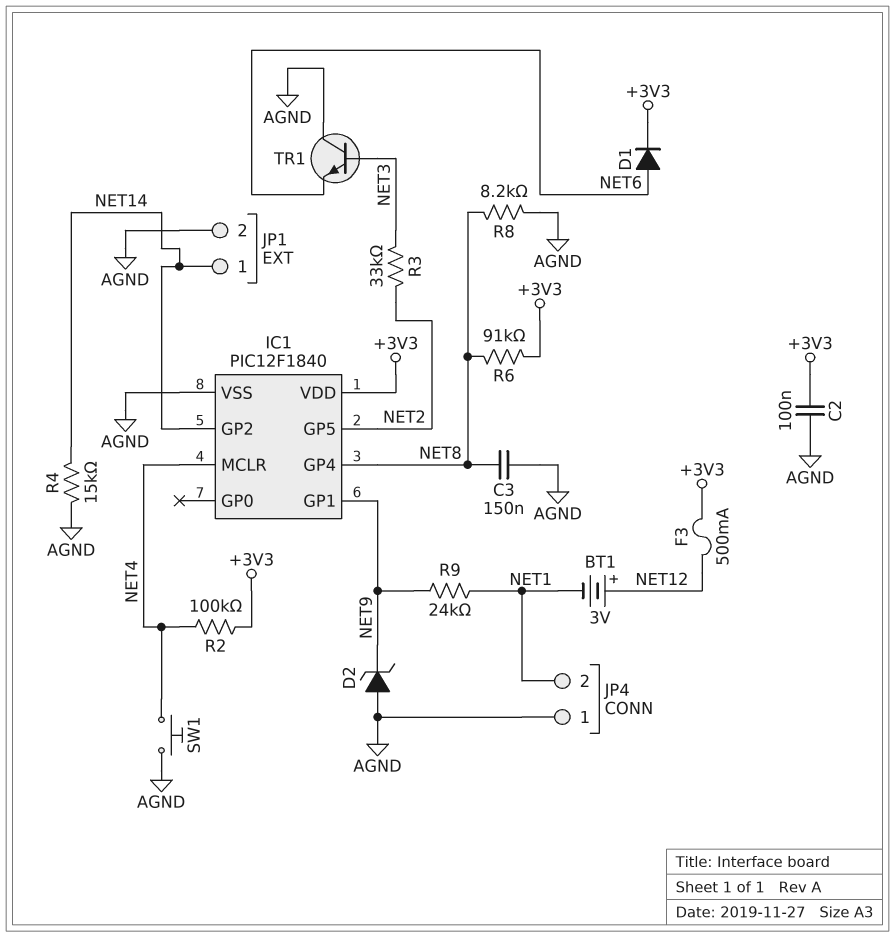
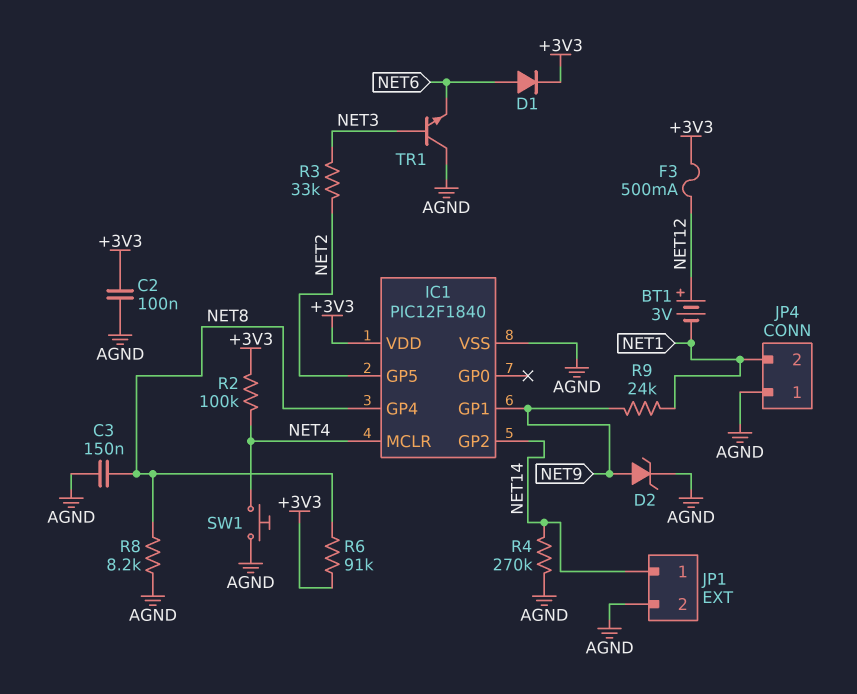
D2: zener (A AGND, K NET9) -> zener (A NET9, K AGND)
R4: 15k (AGND, NET14) -> 270k (AGND, NET14)

